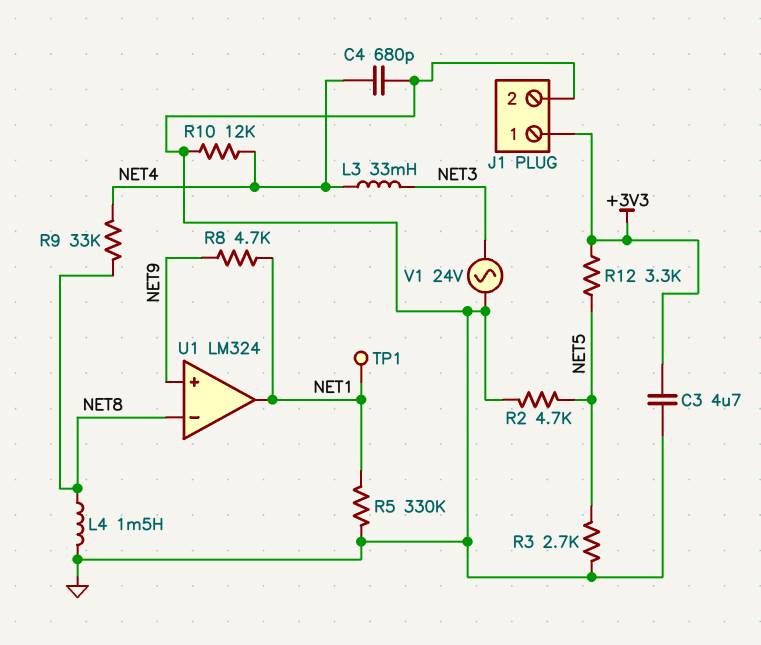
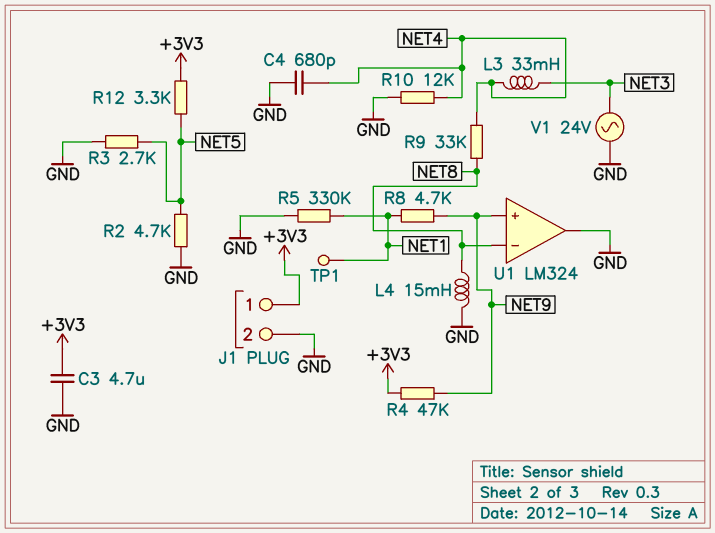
L4: 1.5mH (GND, NET8) -> 15mH (GND, NET8)
R4: none -> 47k (+3V3, NET9)
U1 pin out: NET1 -> GND

